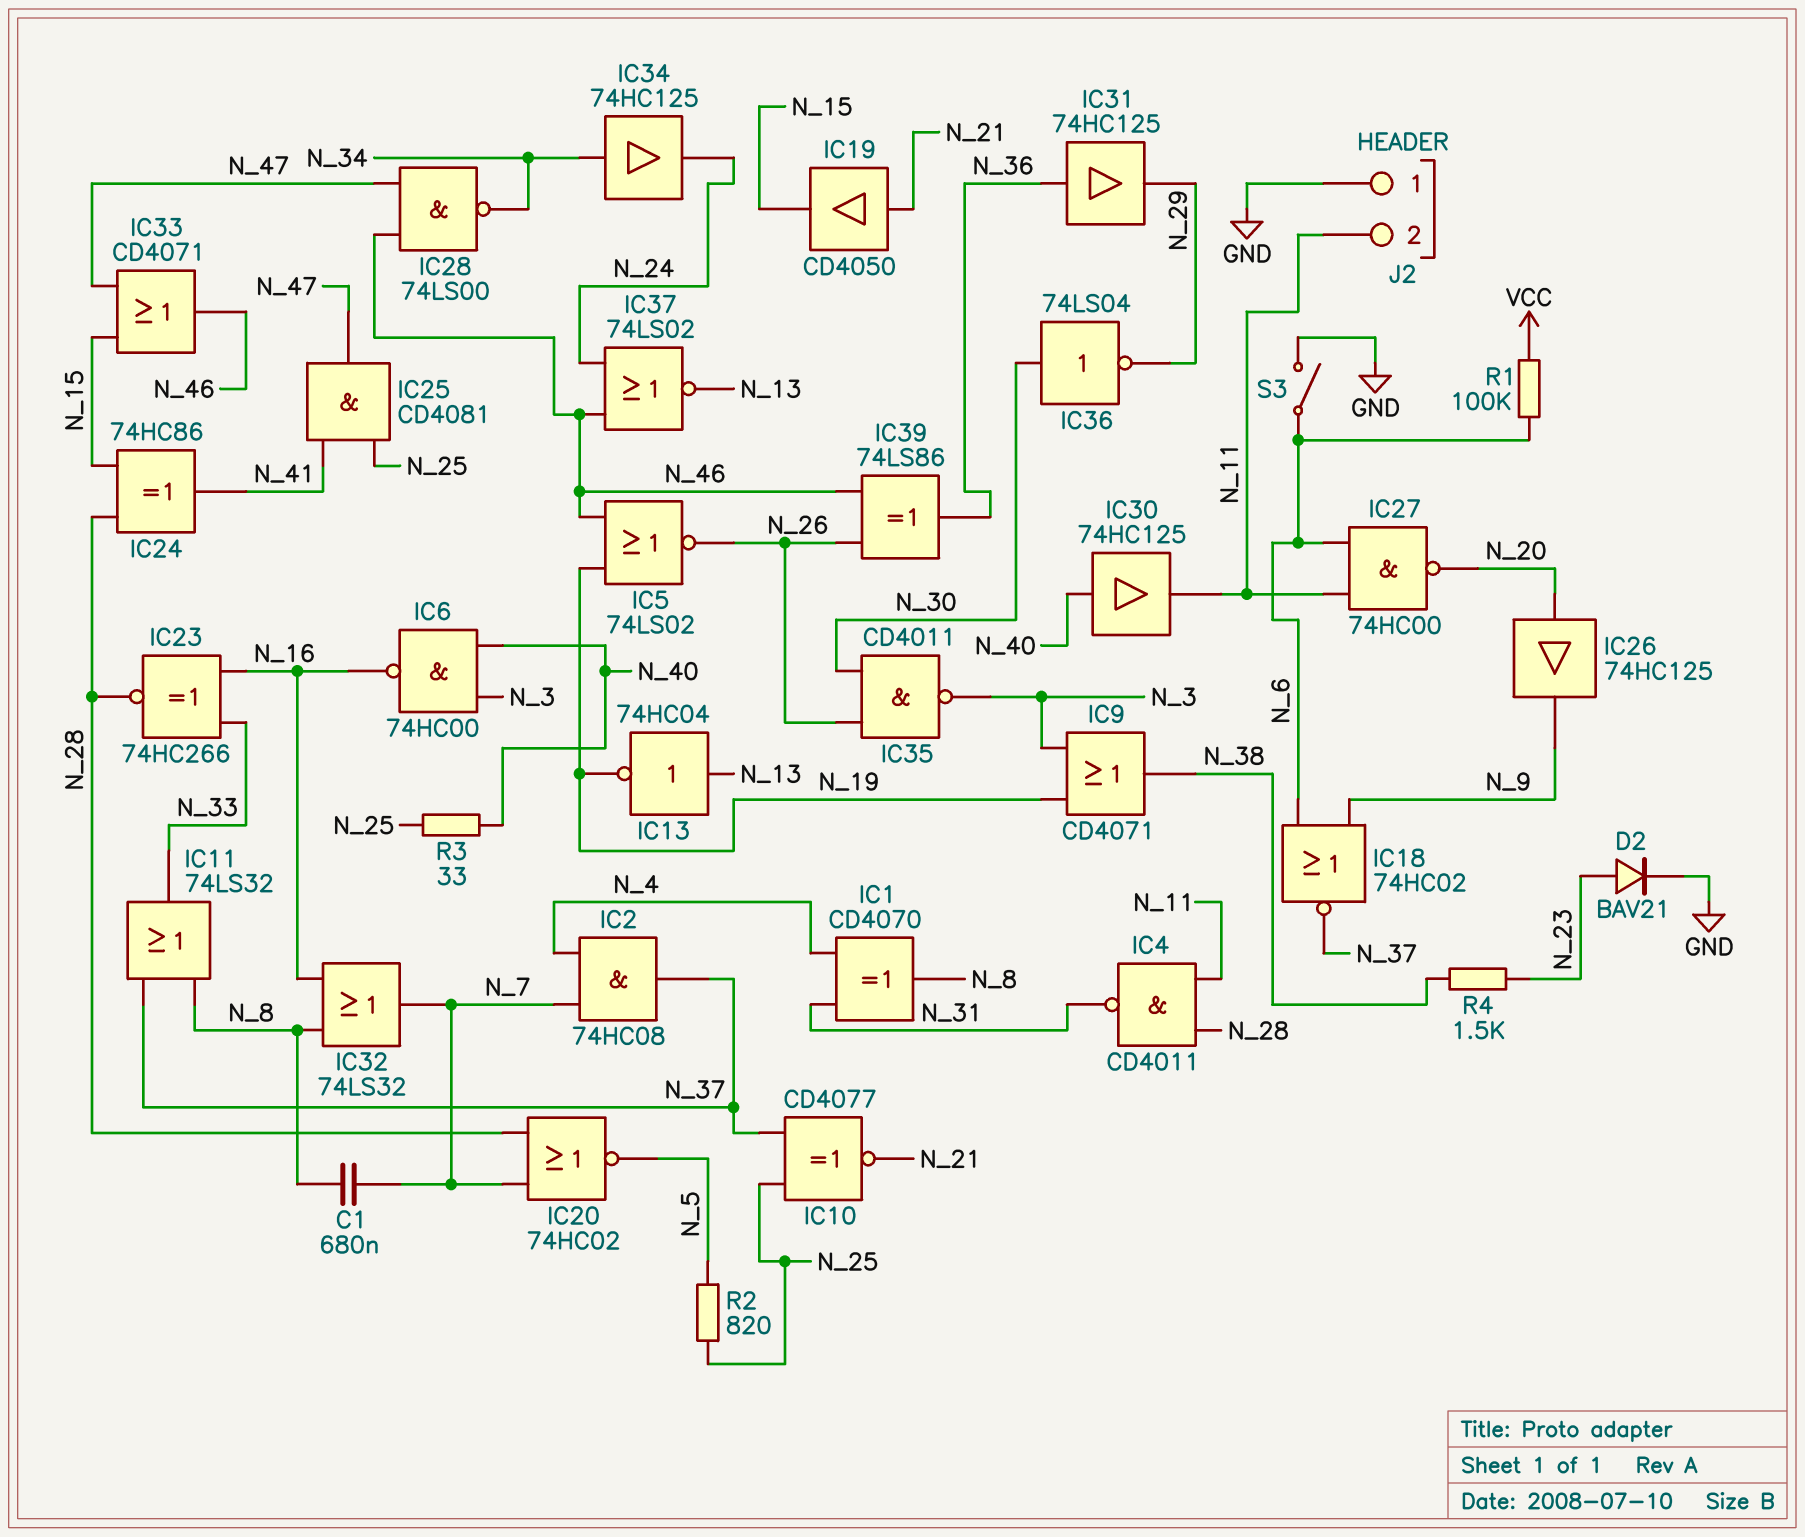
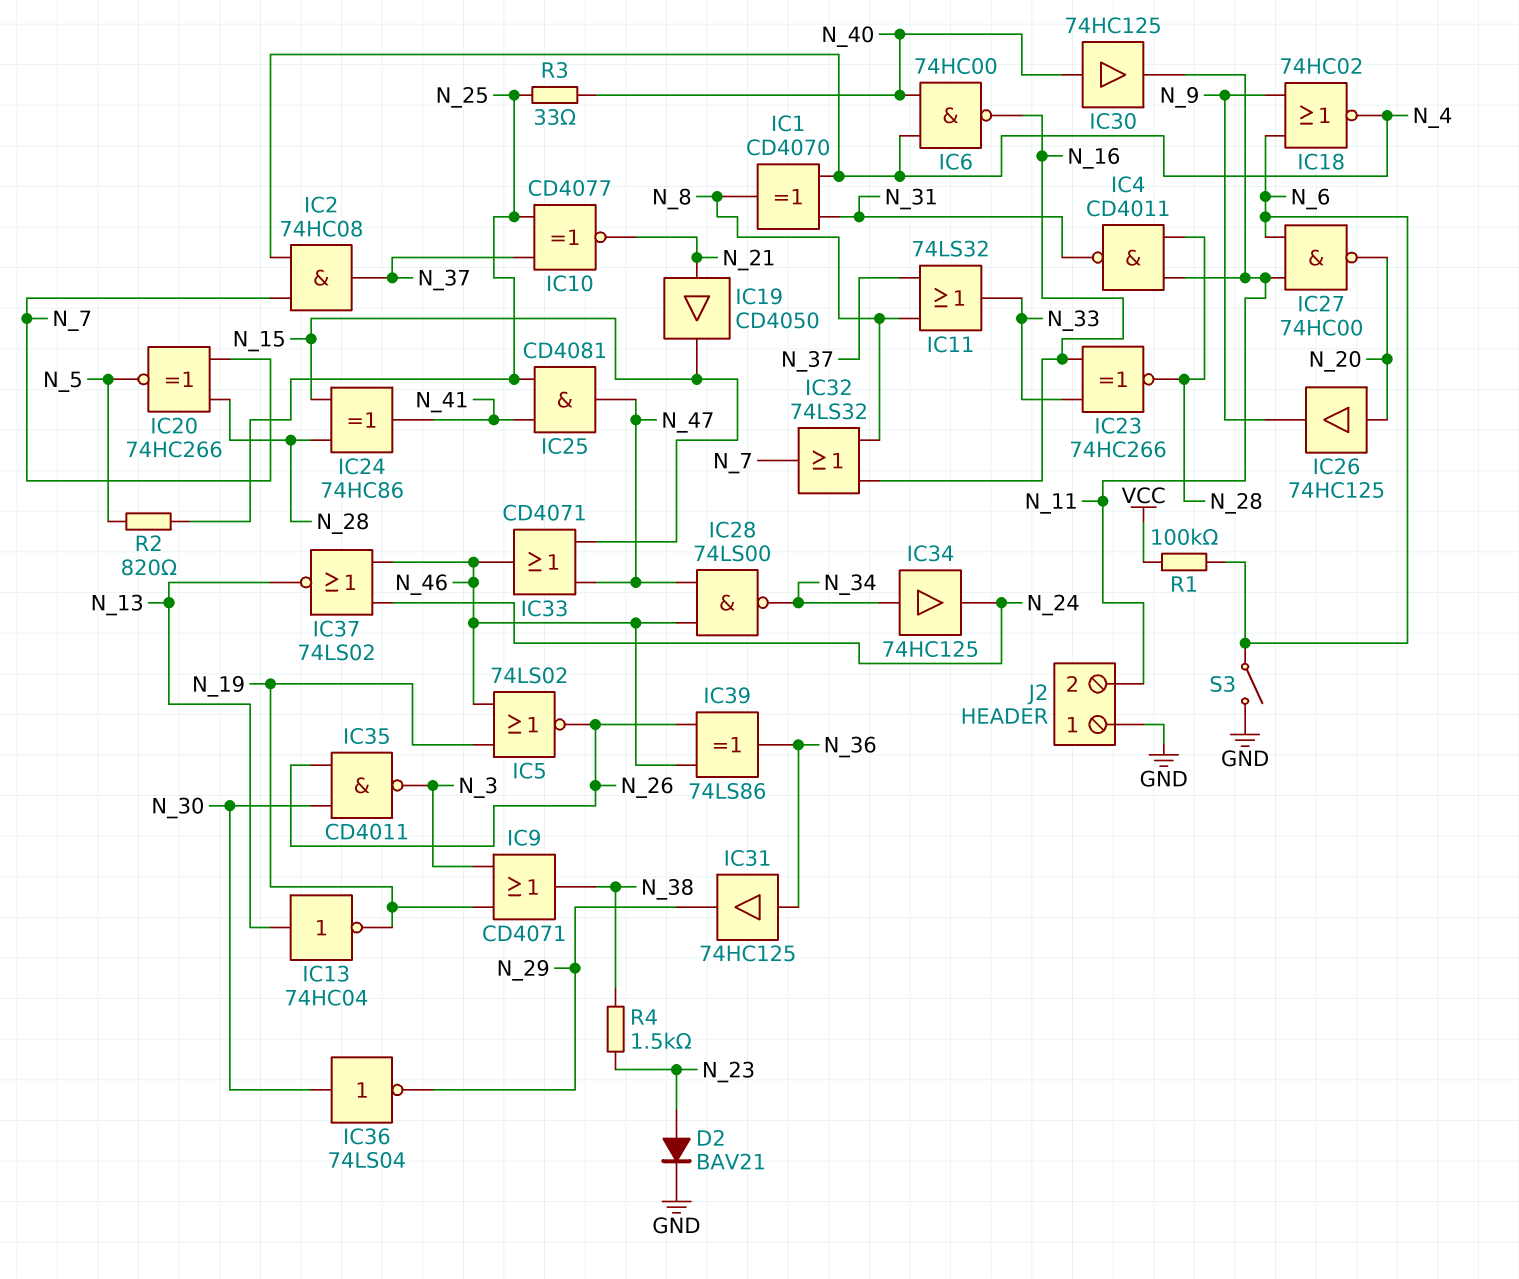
C1: 680nF (N_7, N_8) -> none
IC6: NAND 74HC00 (in N_3, in N_40, out N_16) -> NAND 74HC00 (in N_4, in N_40, out N_16)
IC18: NOR 74HC02 (in N_6, in N_9, out N_37) -> NOR 74HC02 (in N_6, in N_9, out N_4)
IC20: NOR 74HC02 (in N_7, in N_28, out N_5) -> XNOR 74HC266 (in N_7, in N_28, out N_5)

